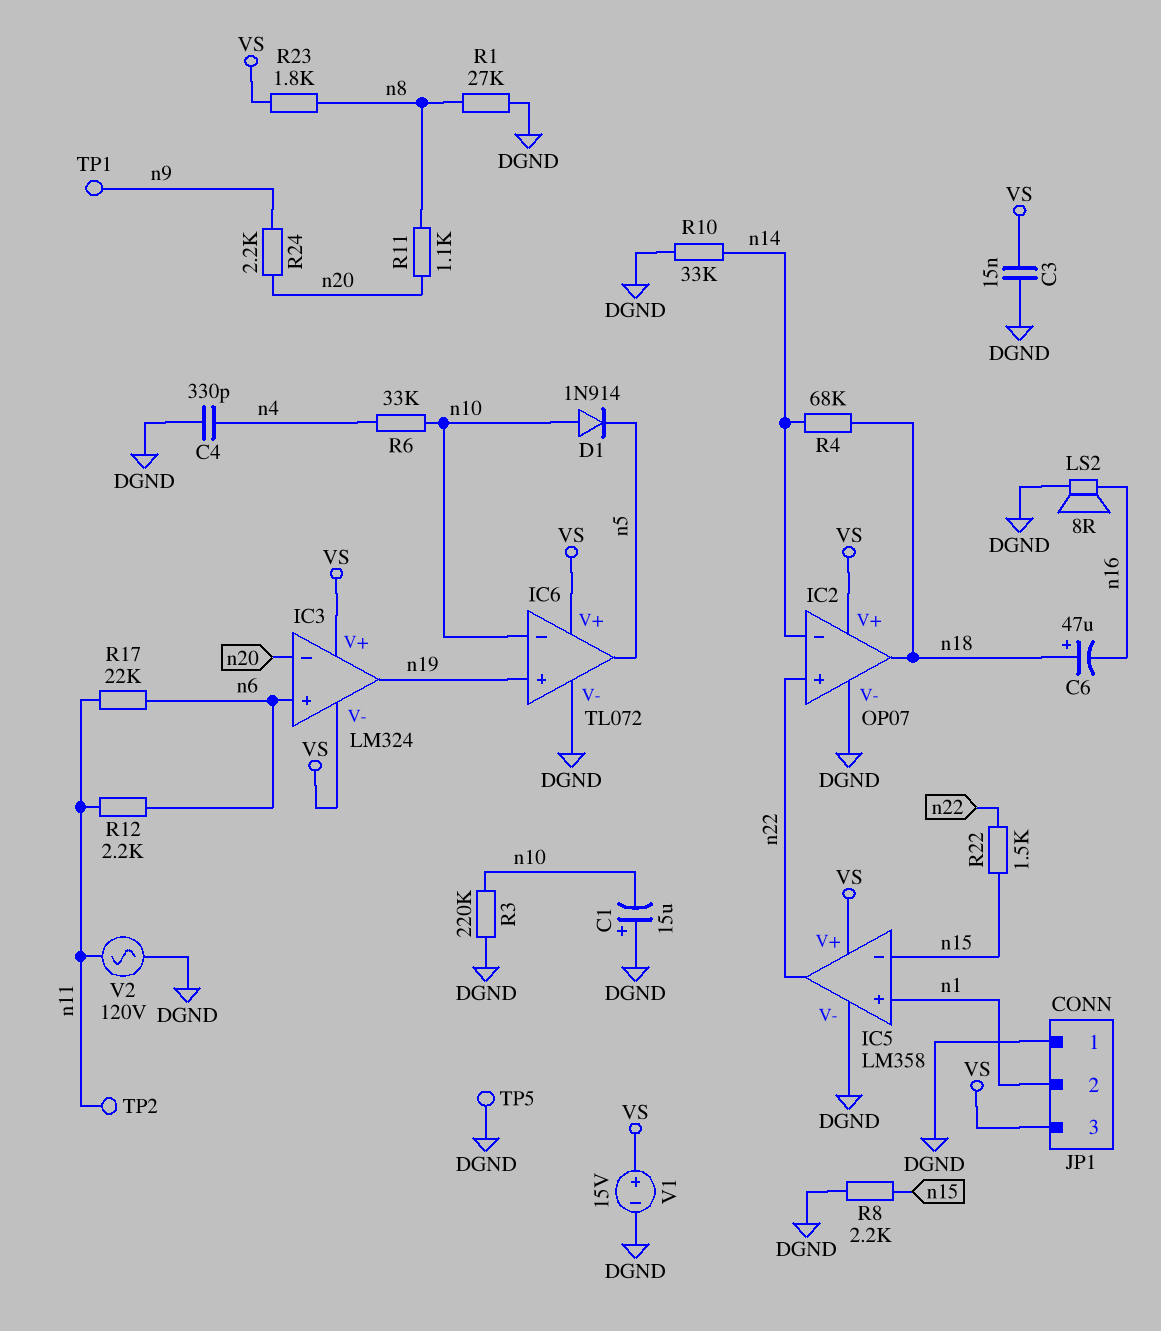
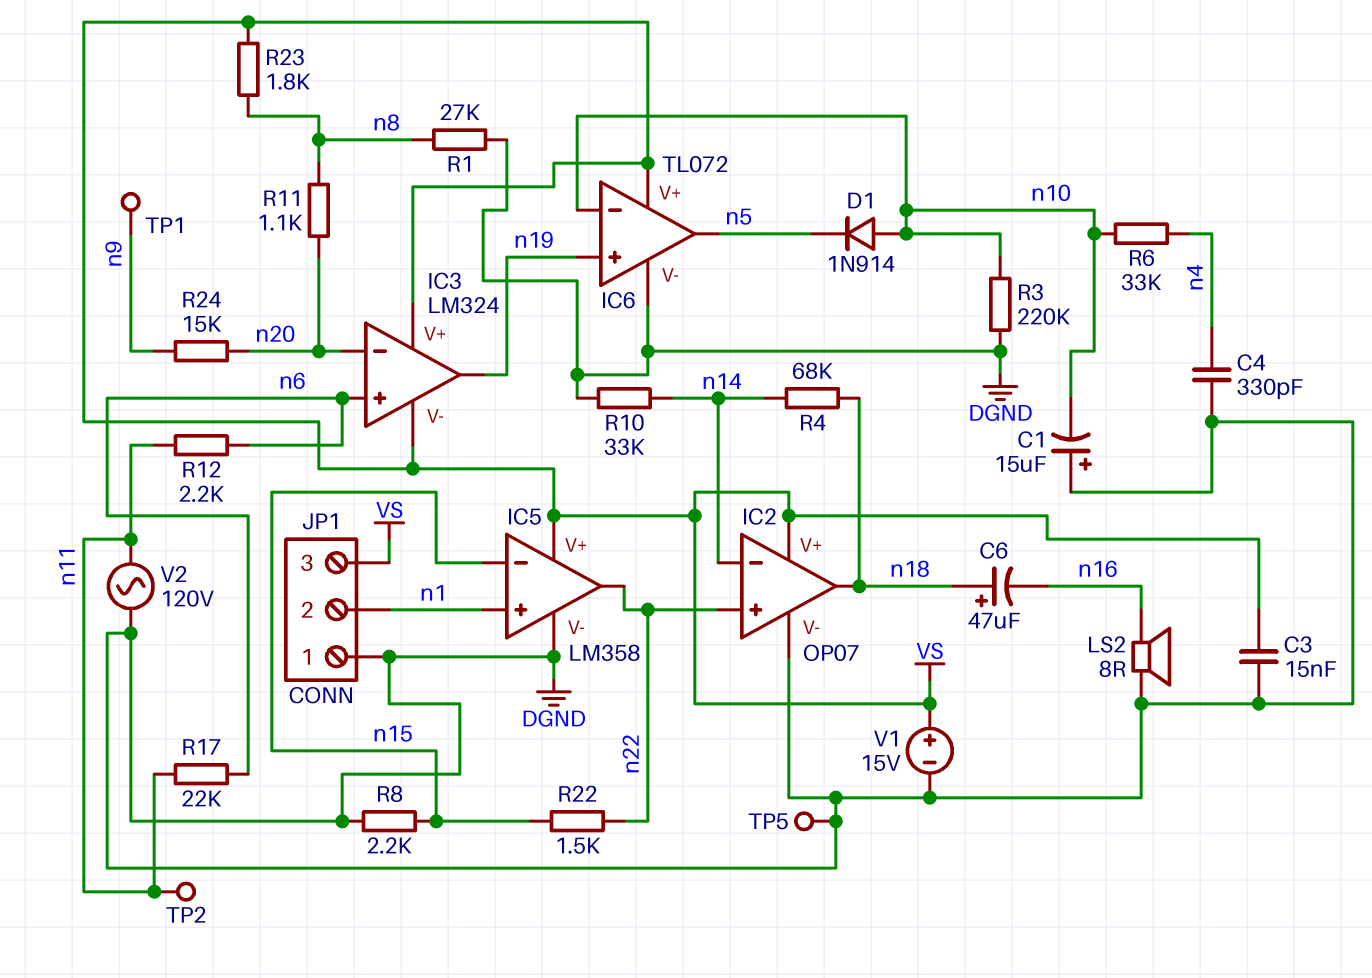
R24: 2.2k (n9, n20) -> 15k (n9, n20)

